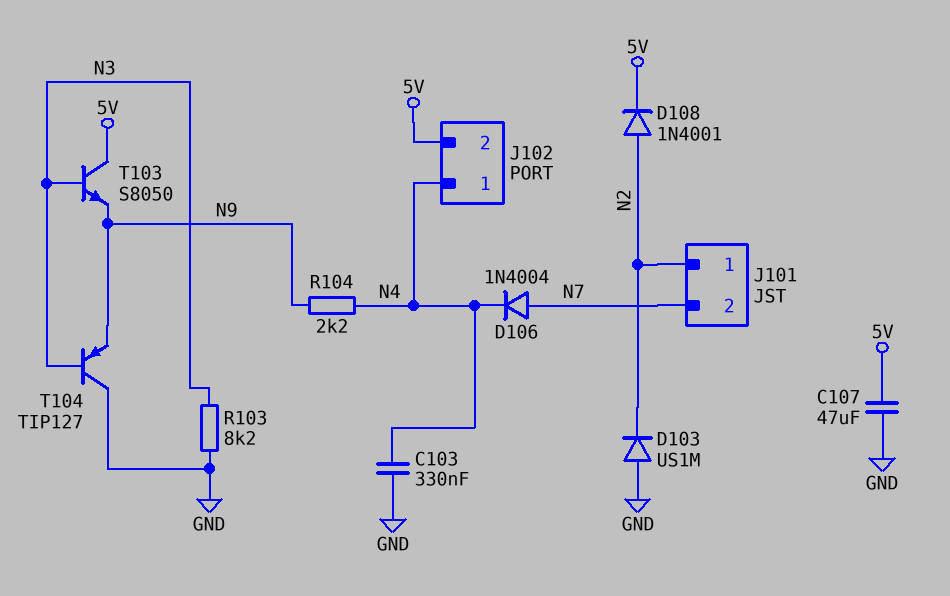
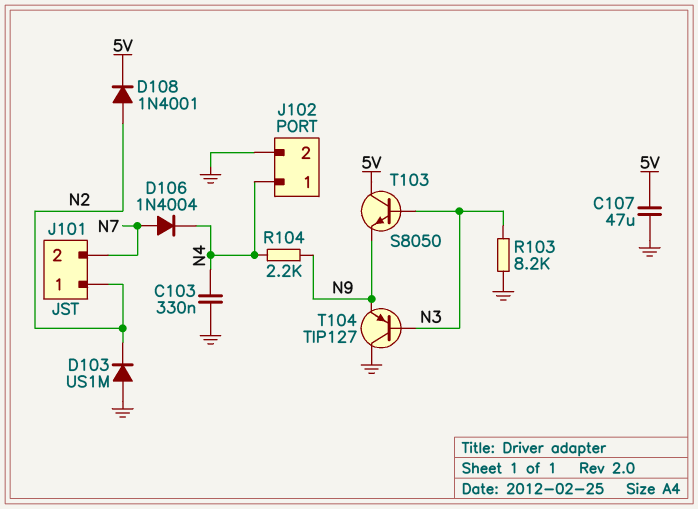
J102 pin 2: 5V -> GND

